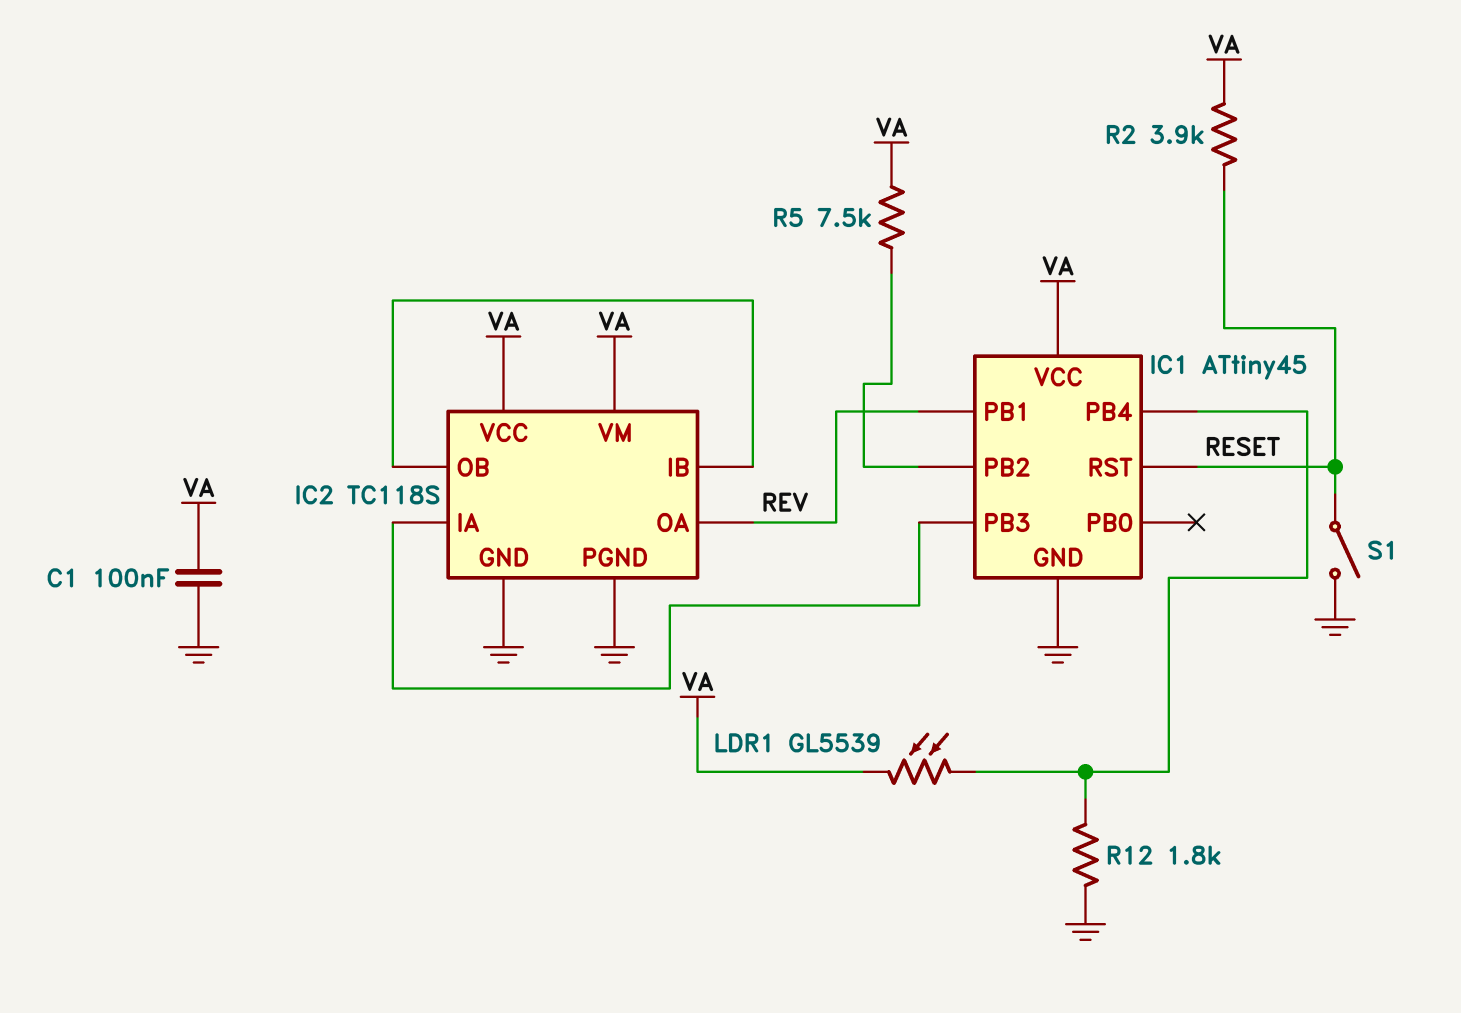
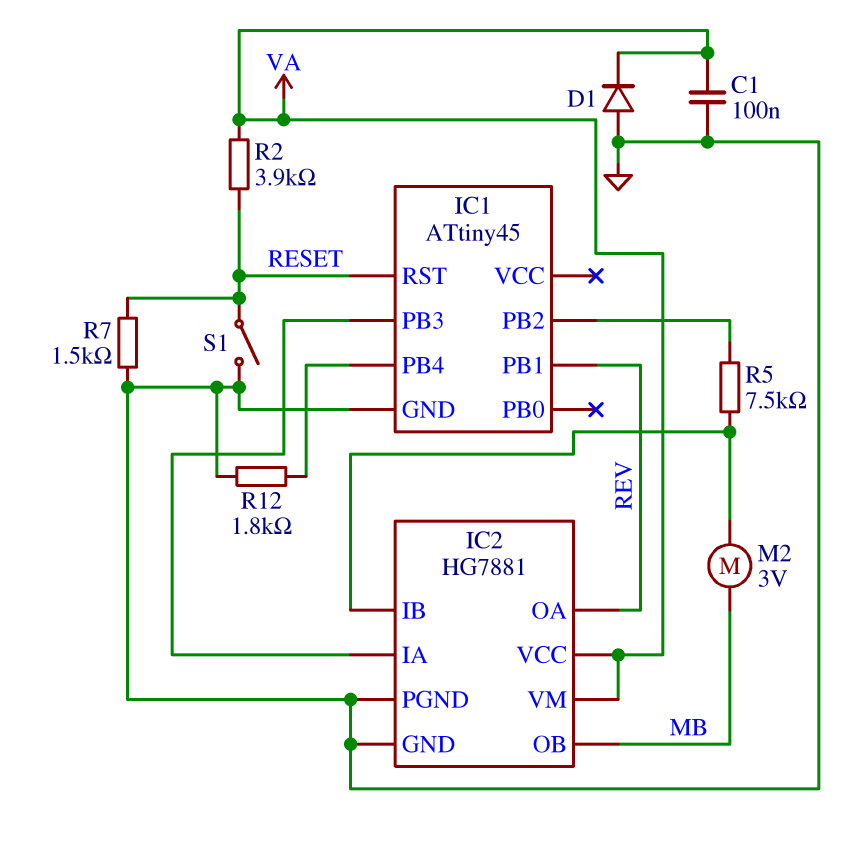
D1: none -> diode (A GND, K VA)
IC1 pin VCC: VA -> none
IC2: TC118S -> HG7881
IC2 pin OB: IC2/IB -> MB
LDR1: GL5539 (IC1/PB4, VA) -> none
M2: none -> motor 3V (IC2/IB, MB)
R5: 7.5k (IC1/PB2, VA) -> 7.5k (IC1/PB2, IC2/IB)
R7: none -> 1.5k (GND, RESET)

